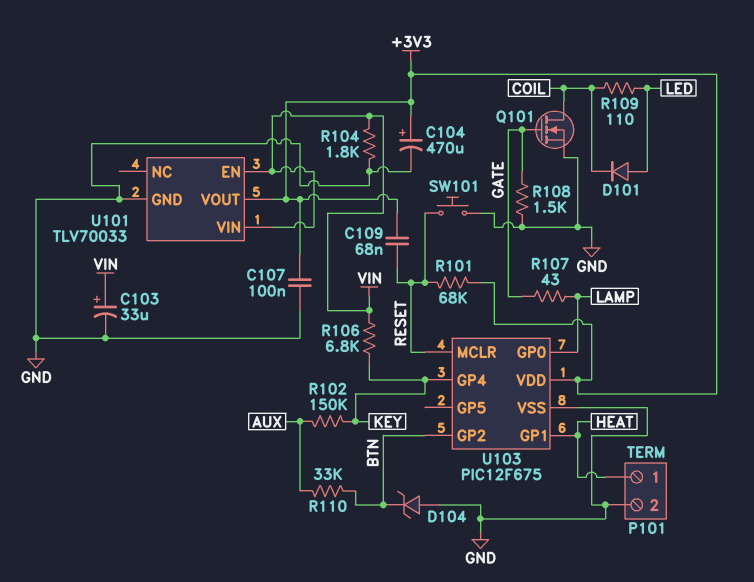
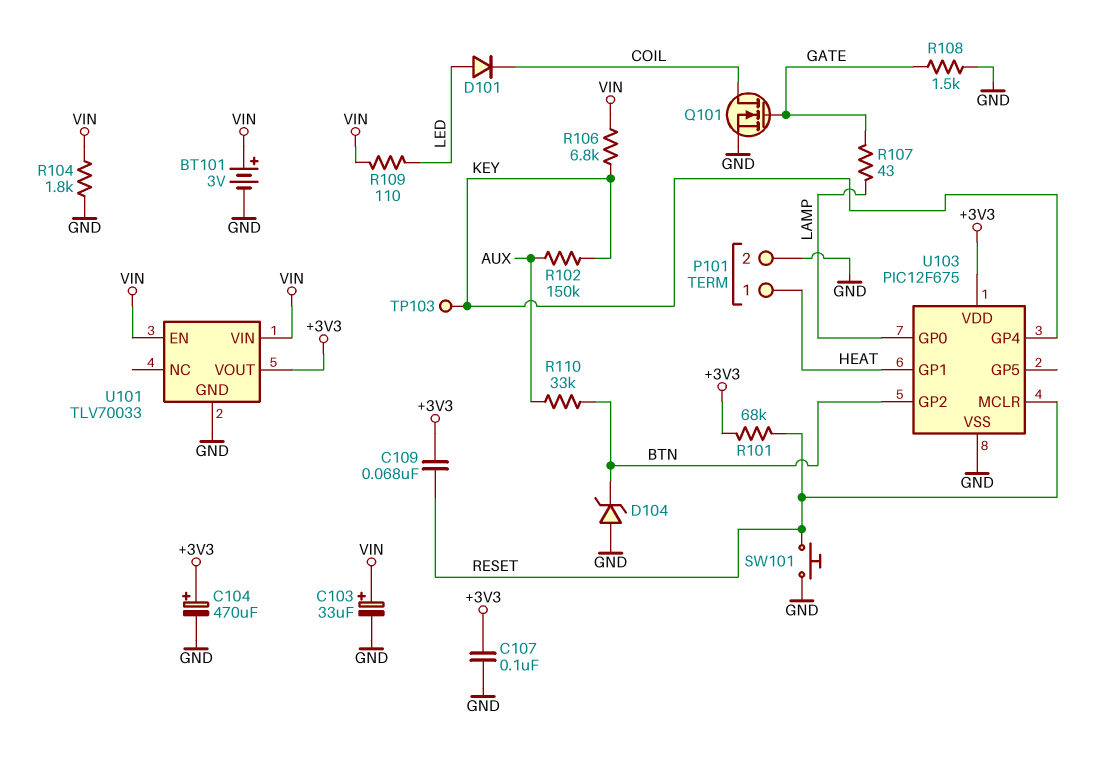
BT101: none -> 3V (plus VIN, minus GND)
R109: 110 (COIL, LED) -> 110 (LED, VIN)
TP103: none -> test point (KEY)

